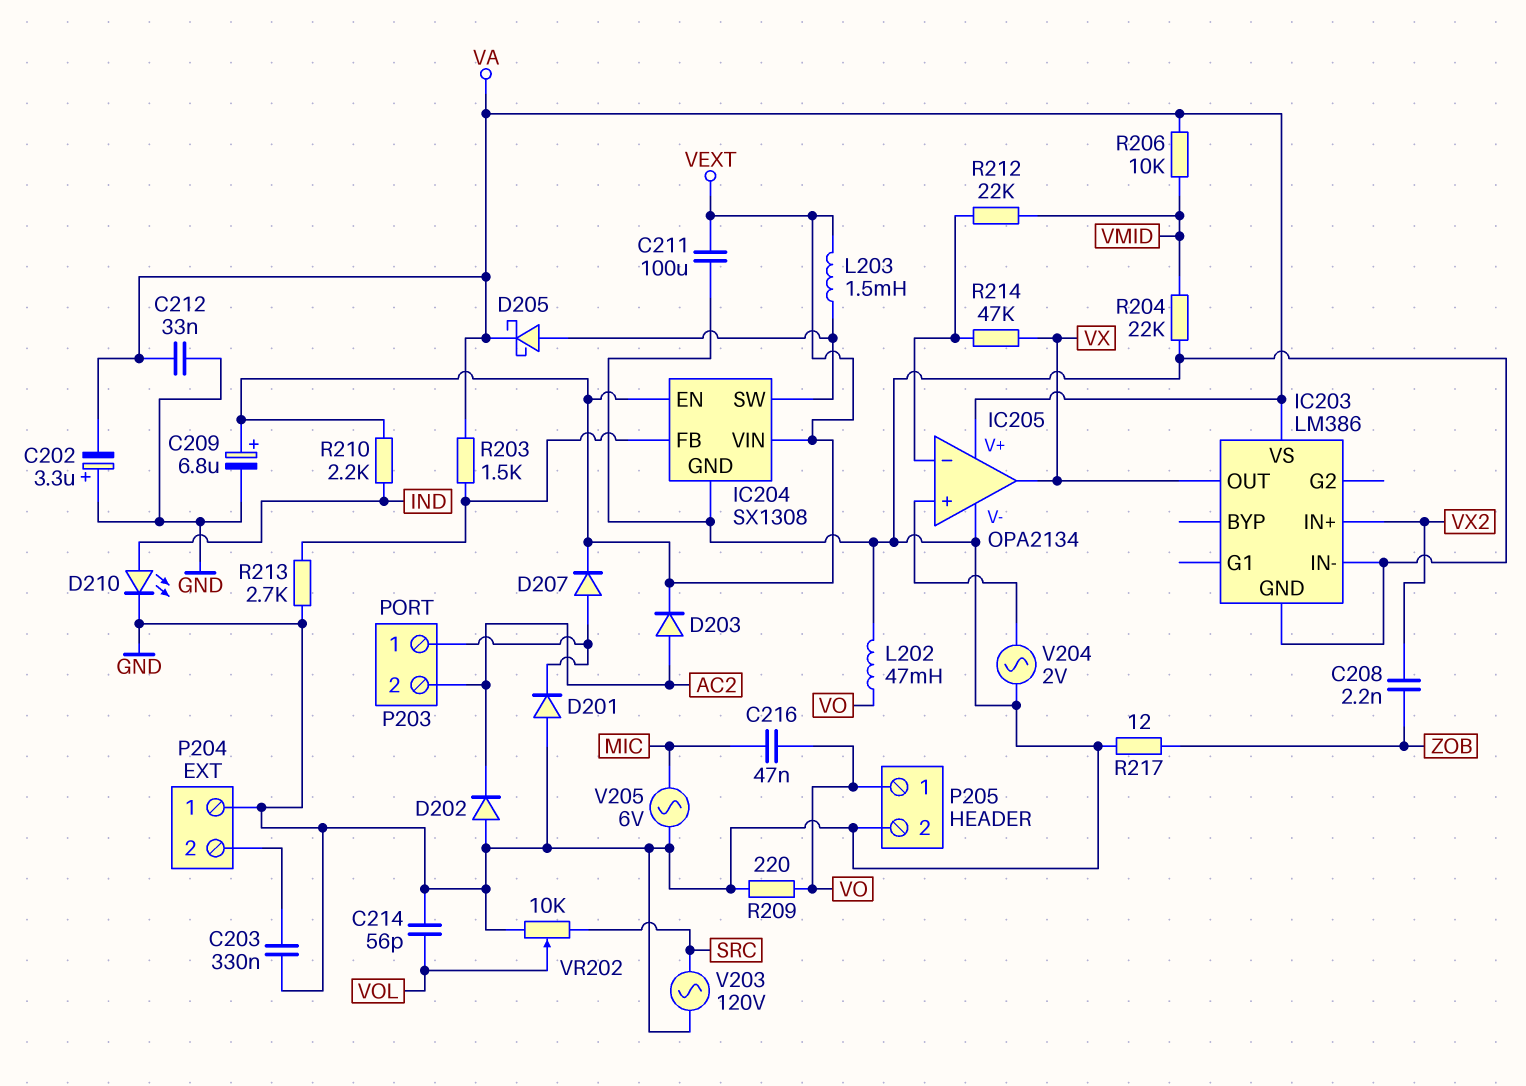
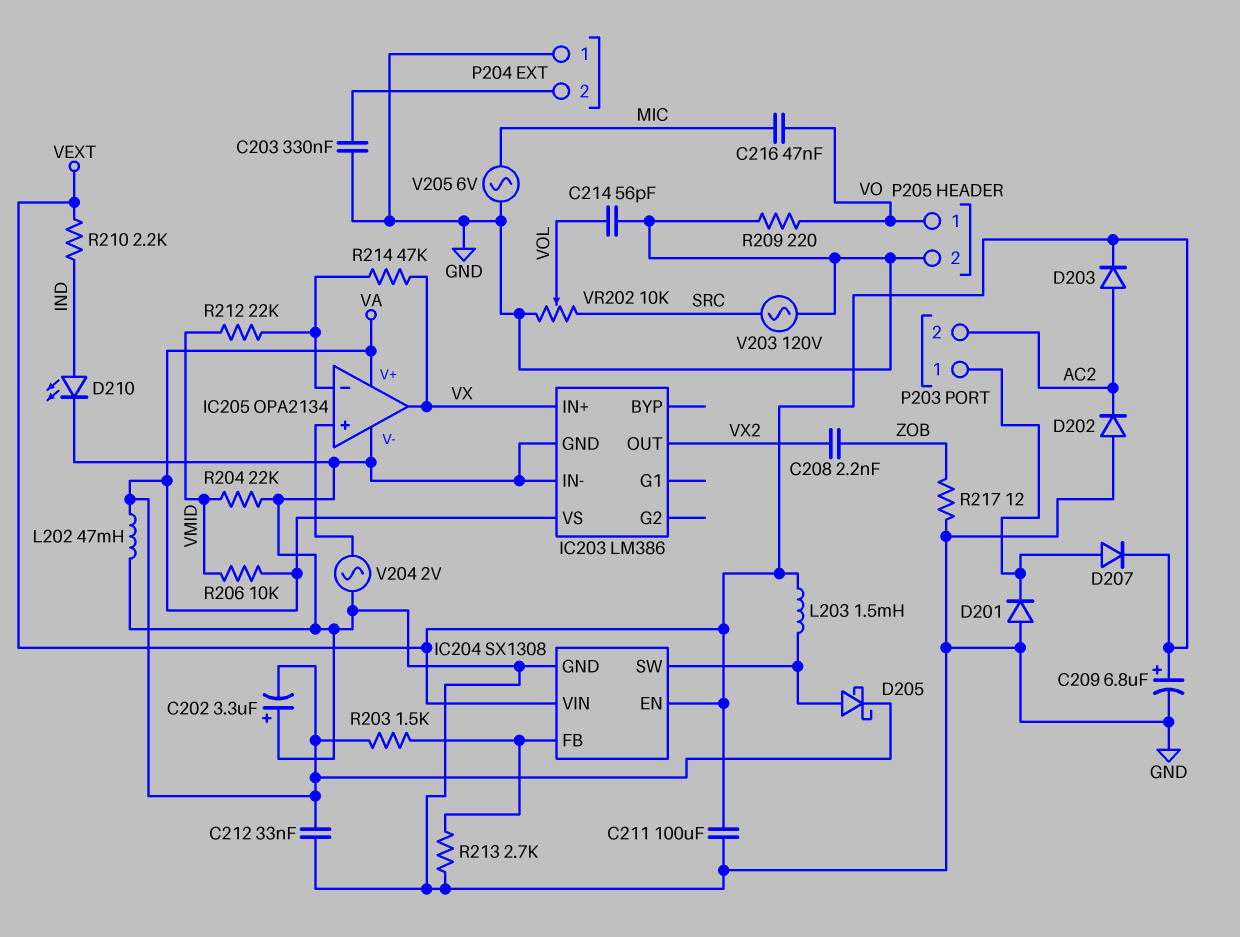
IC203 pin IN+: VX2 -> VX
IC203 pin OUT: VX -> VX2
L202: 47mH (GND, VO) -> 47mH (GND, VA)

